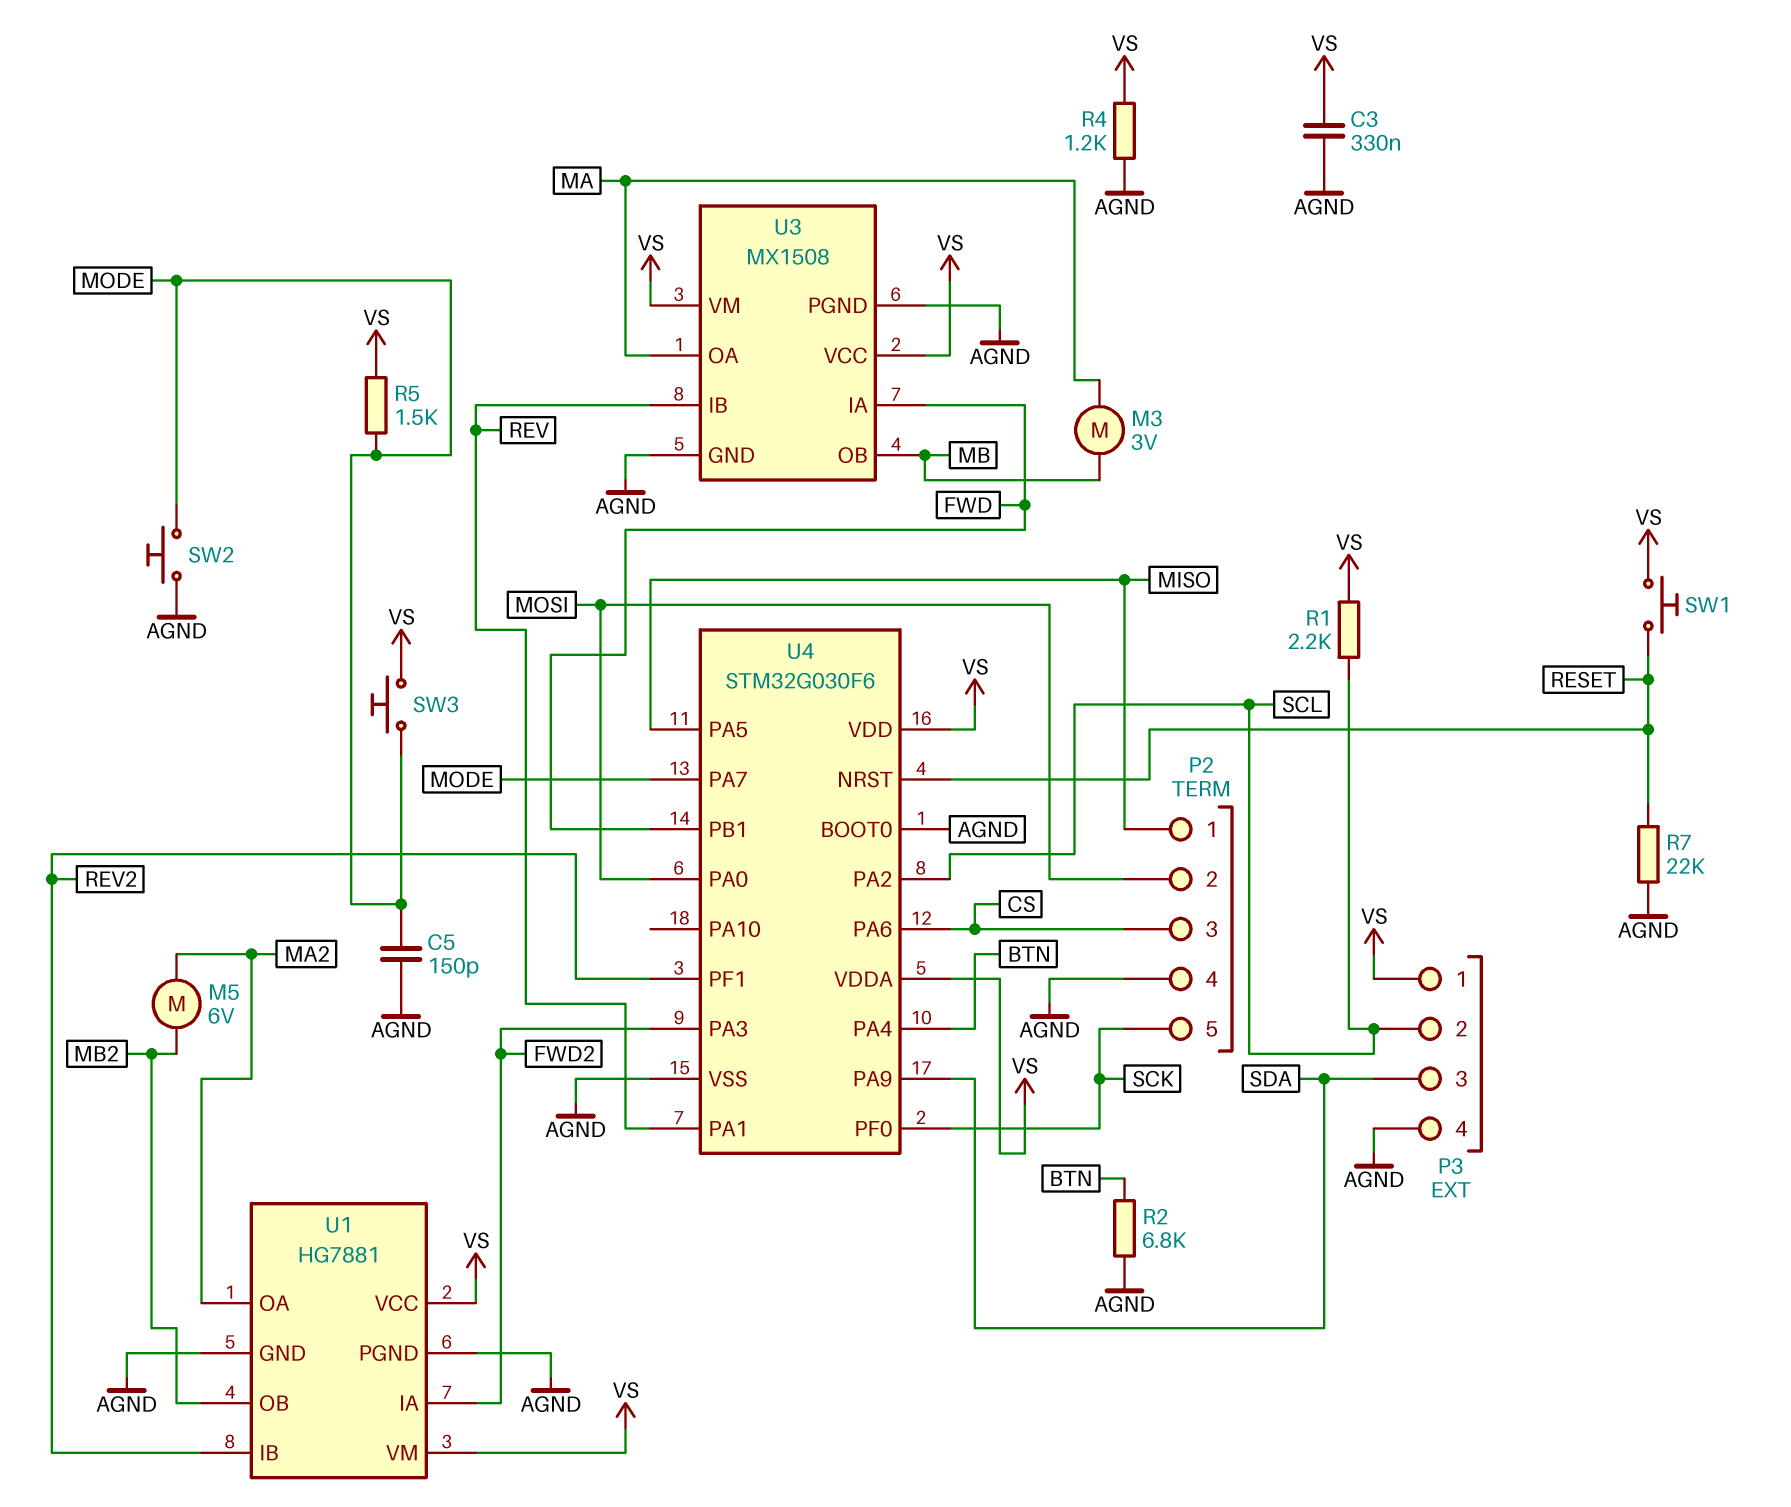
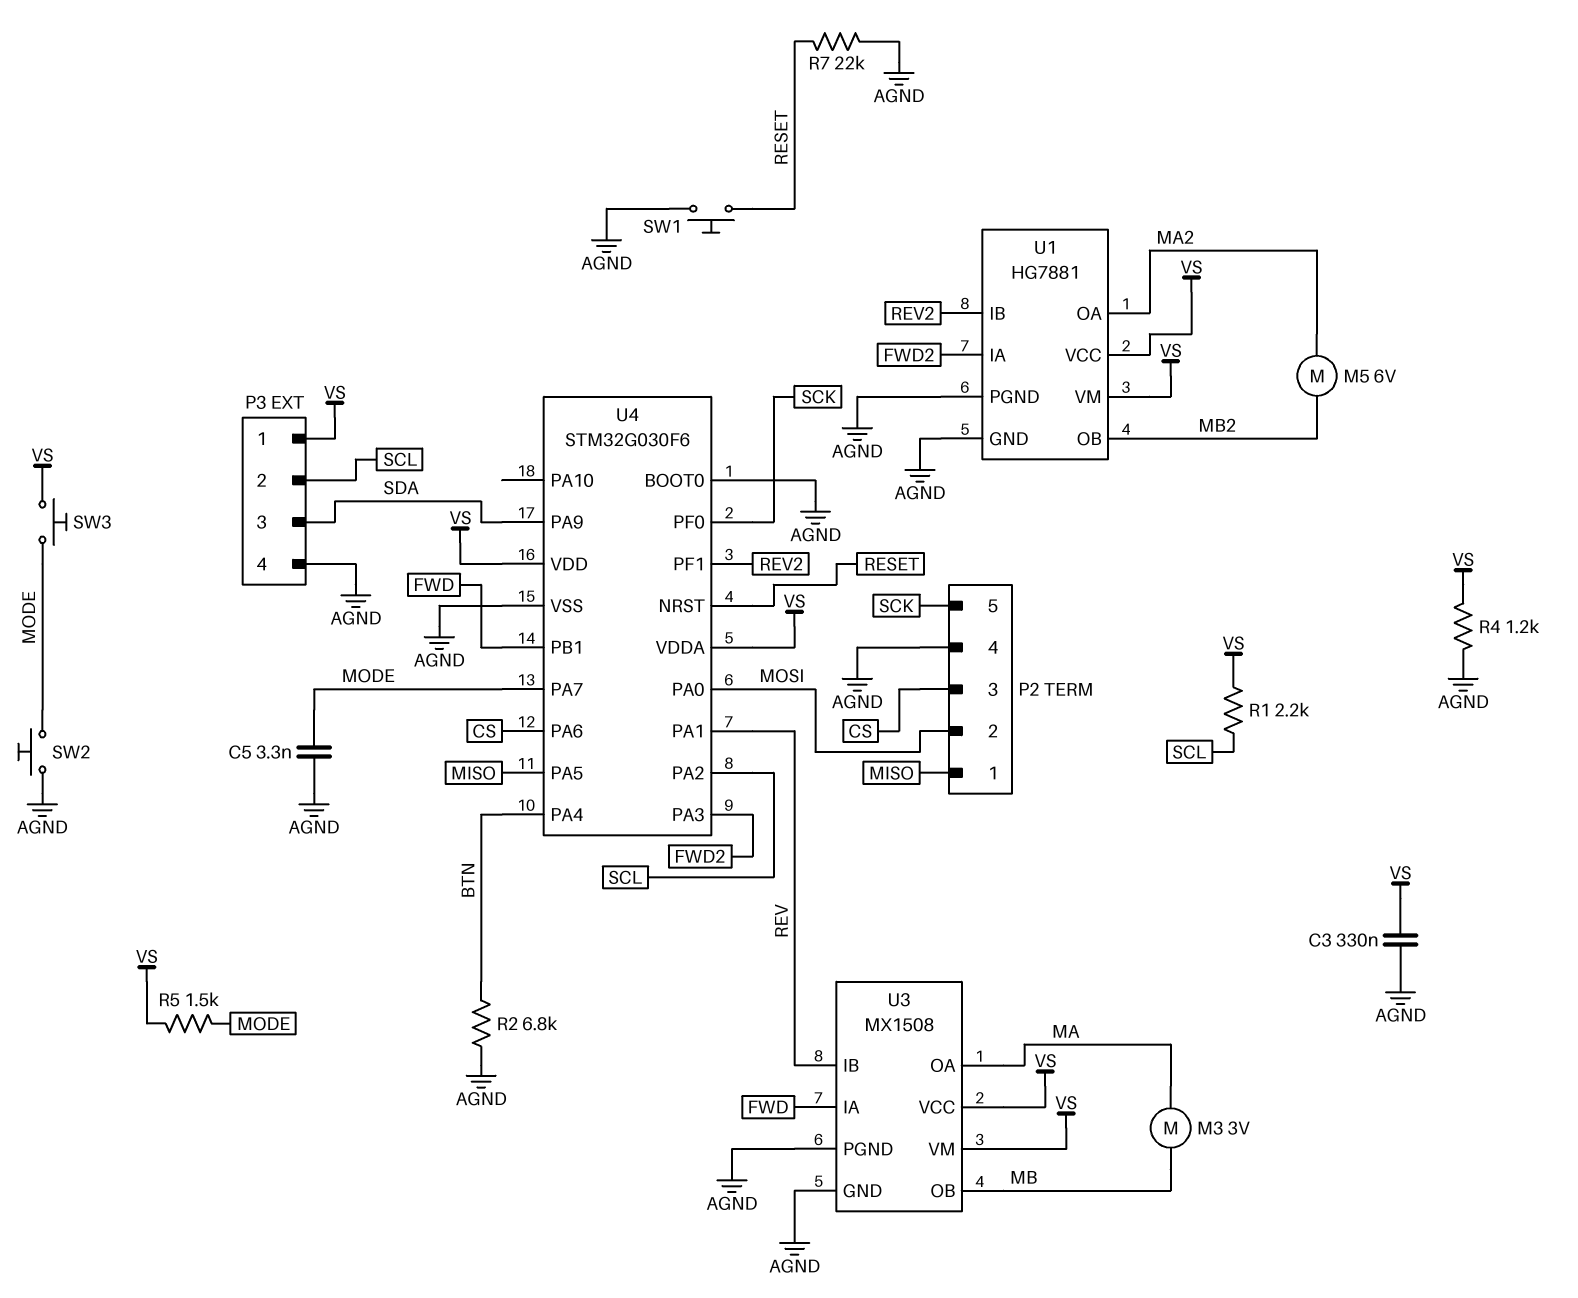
C5: 150pF (AGND, MODE) -> 3.3nF (AGND, MODE)
SW1: button (RESET, VS) -> button (AGND, RESET)

